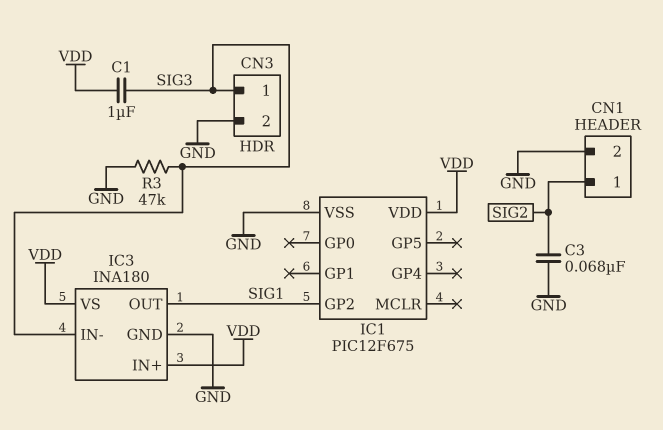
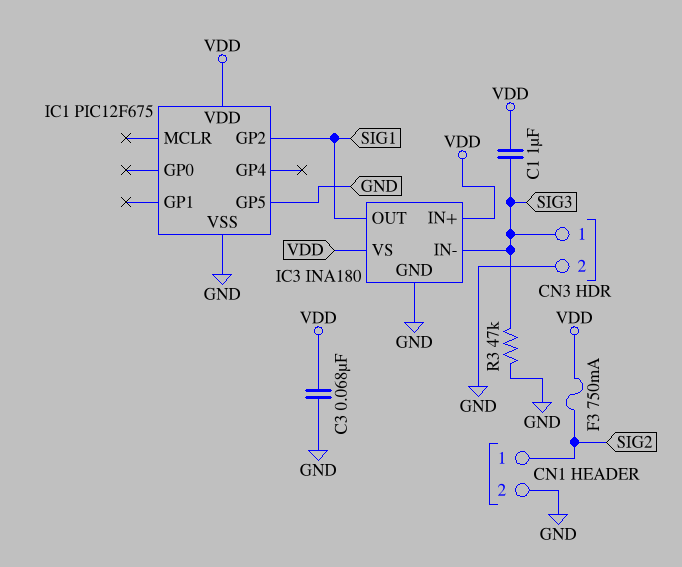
C3: 68nF (GND, SIG2) -> 68nF (GND, VDD)
F3: none -> 750mA (SIG2, VDD)
IC1 pin GP5: none -> GND

